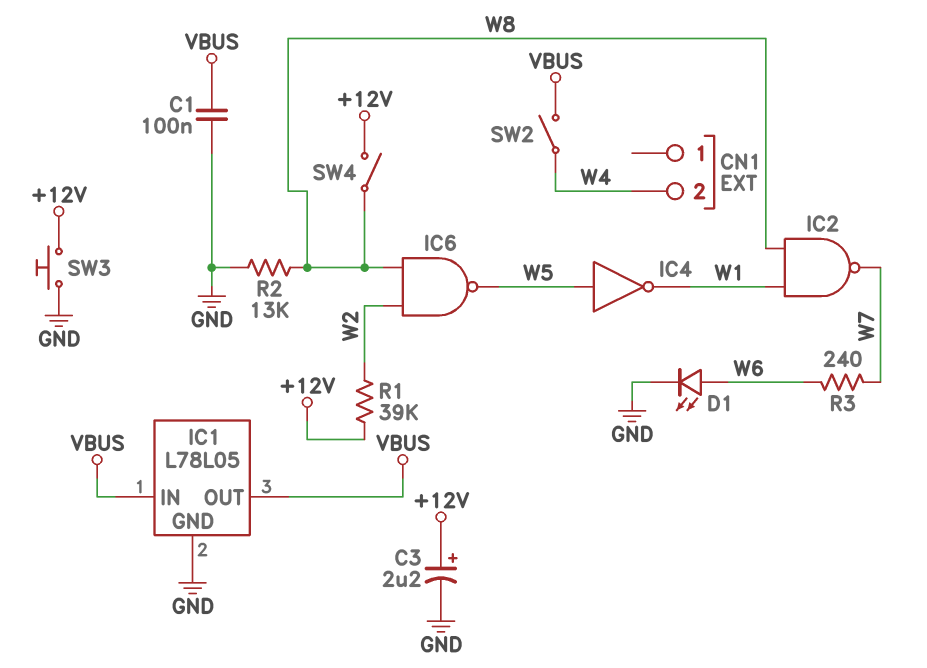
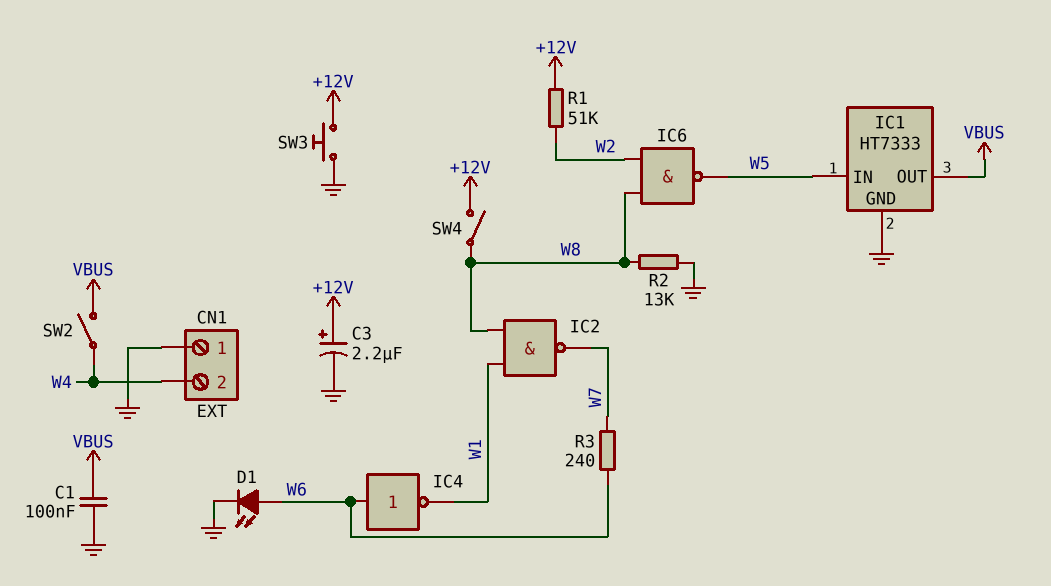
CN1 pin 1: none -> GND
IC1: L78L05 -> HT7333
IC1 pin IN: VBUS -> W5
IC4: NOT (in W5, out W1) -> NOT (in W6, out W1)
R1: 39k (+12V, W2) -> 51k (+12V, W2)

